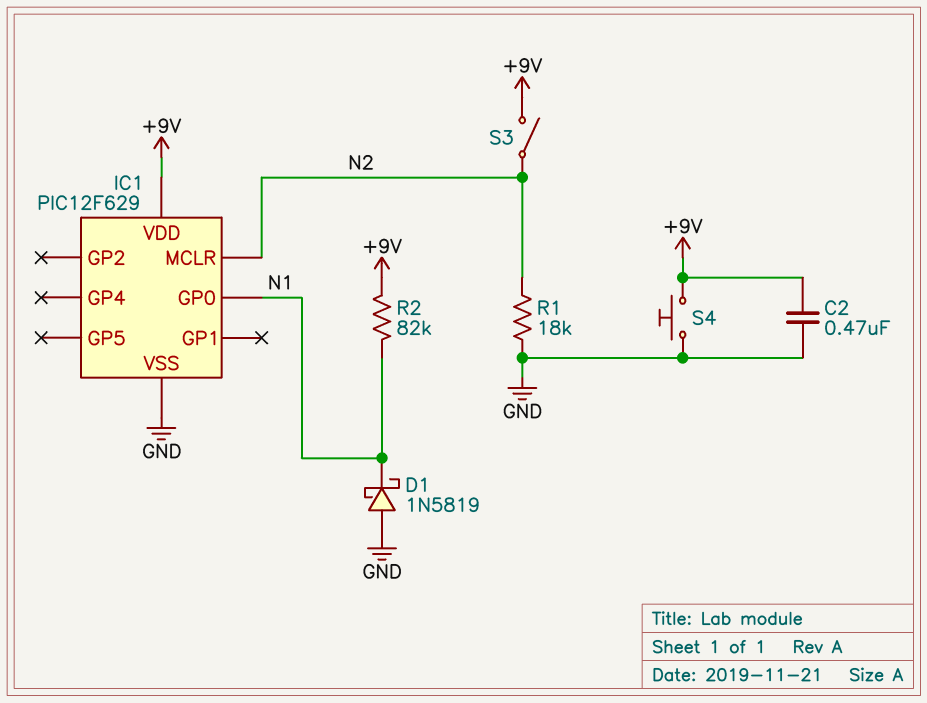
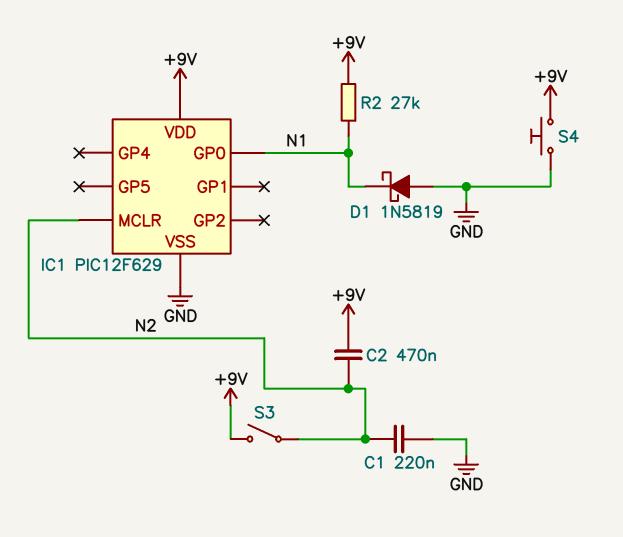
C1: none -> 220nF (GND, N2)
C2: 470nF (+9V, GND) -> 470nF (+9V, N2)
R1: 18k (GND, N2) -> none
R2: 82k (+9V, N1) -> 27k (+9V, N1)

